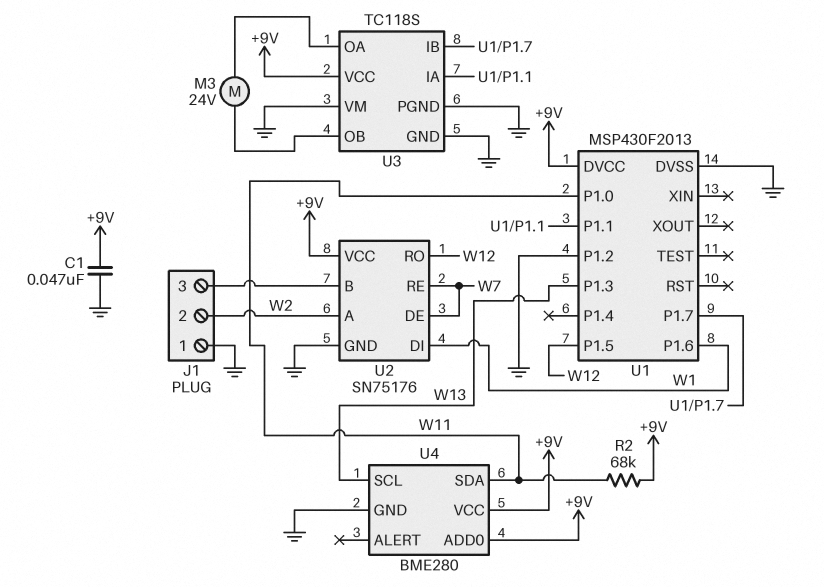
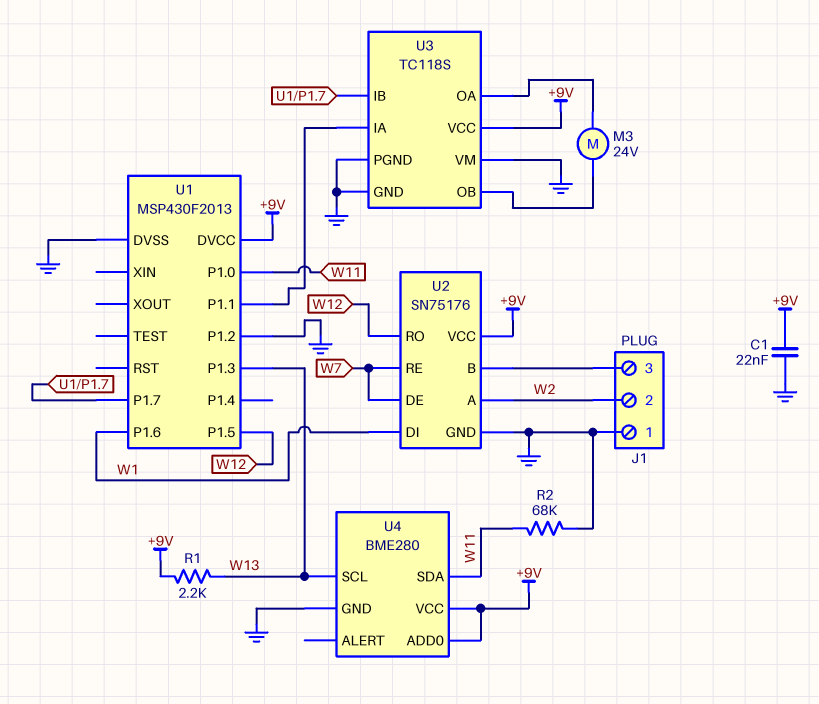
C1: 47nF (+9V, GND) -> 22nF (+9V, GND)
R1: none -> 2.2k (+9V, W13)
R2: 68k (+9V, W11) -> 68k (GND, W11)

